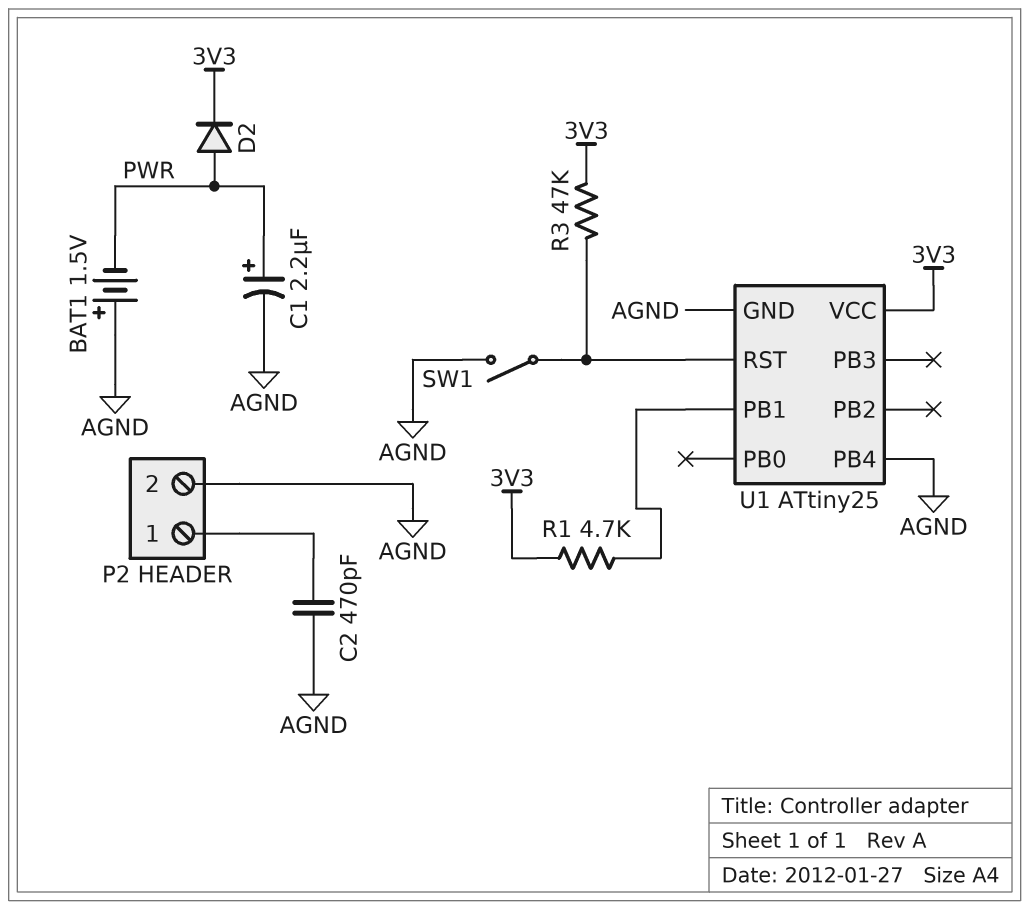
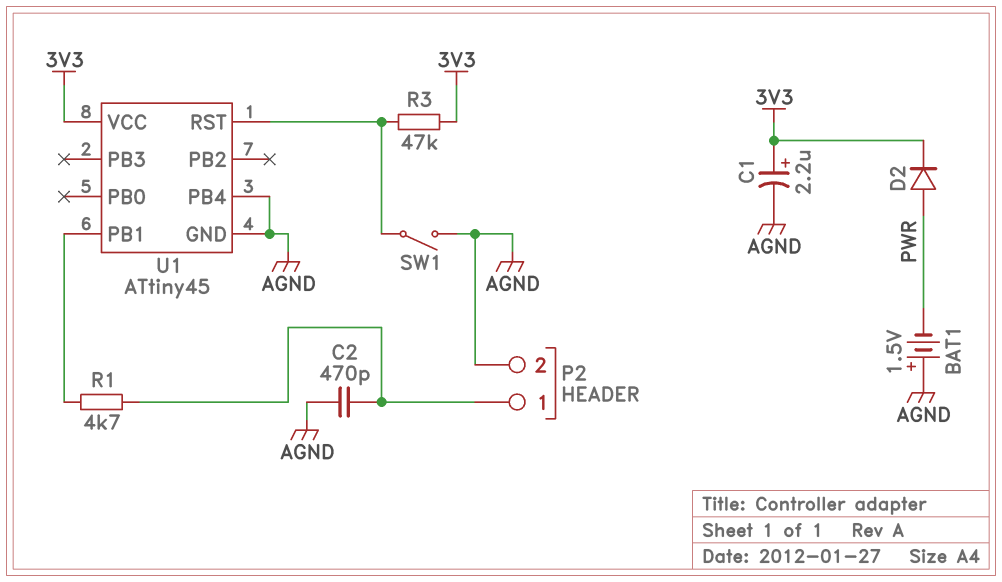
C1: 2.2uF (plus PWR, minus AGND) -> 2.2uF (plus 3V3, minus AGND)
R1: 4.7k (3V3, U1/PB1) -> 4.7k (P2/1, U1/PB1)
U1: ATtiny25 -> ATtiny45

